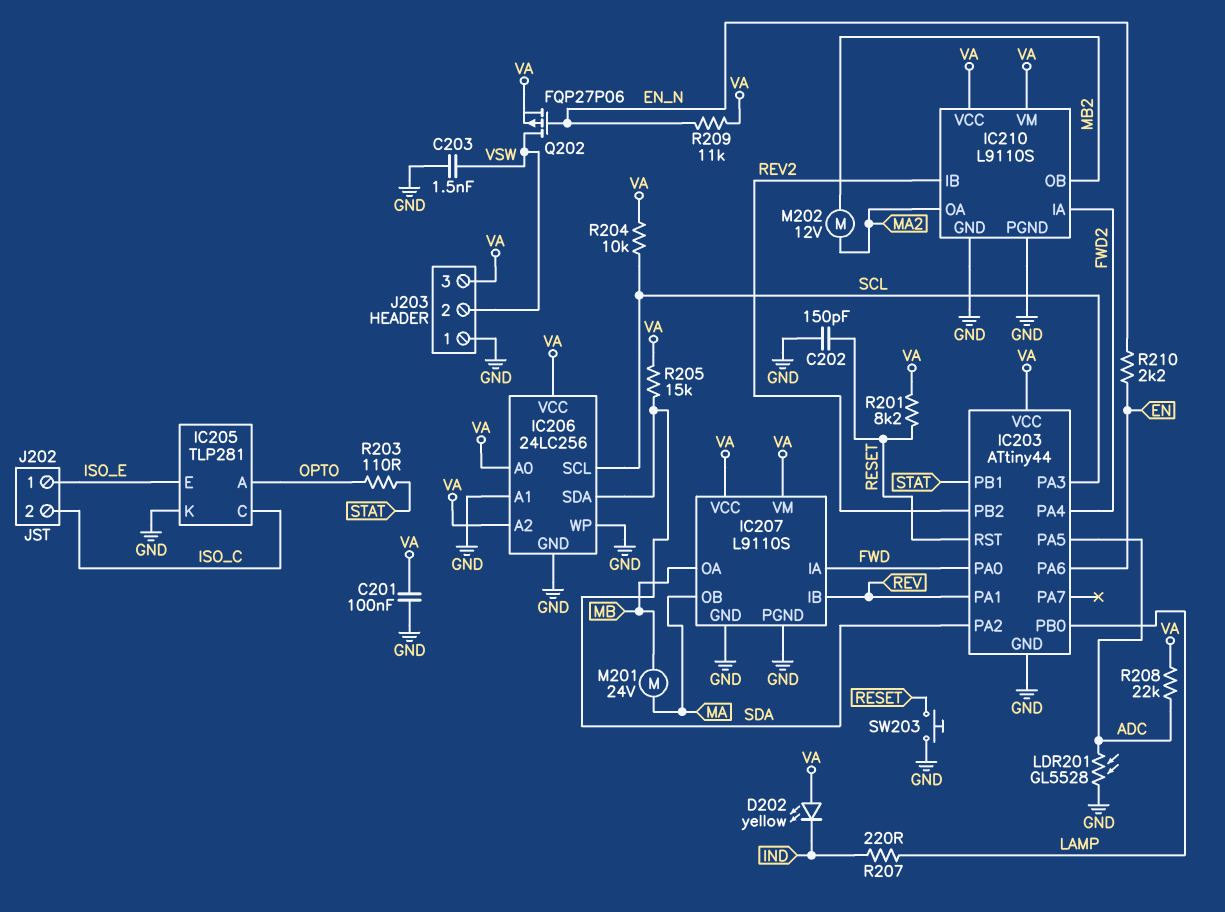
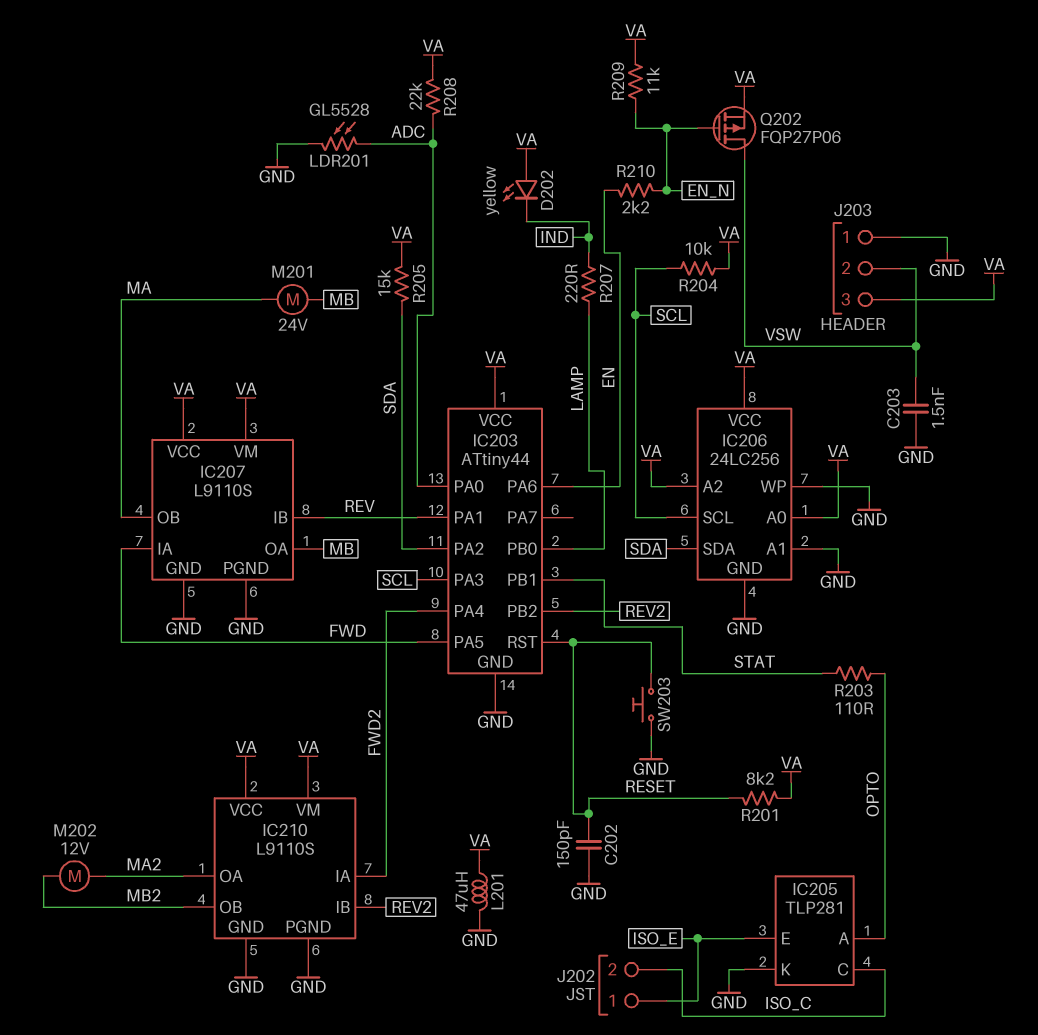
C201: 100nF (GND, VA) -> none
IC203 pin PA0: FWD -> ADC
IC203 pin PA5: ADC -> FWD
L201: none -> 47uH (GND, VA)

